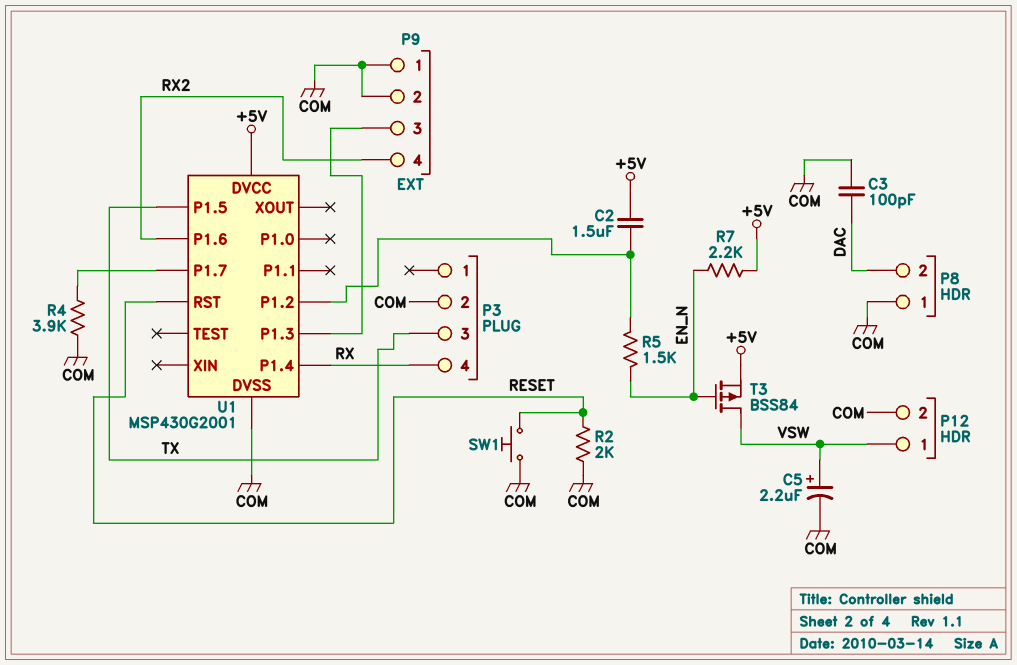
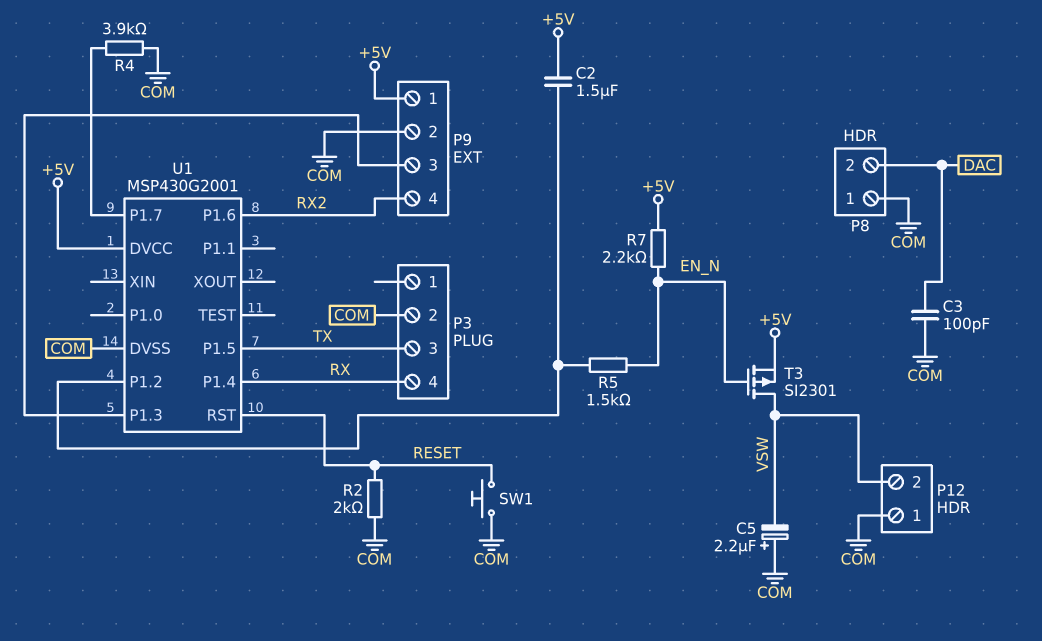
C5: 2.2uF (plus VSW, minus COM) -> 2.2uF (plus COM, minus VSW)
P9 pin 1: COM -> +5V
P12 pin 1: VSW -> COM
P12 pin 2: COM -> VSW
T3: PMOS BSS84 (G EN_N, D VSW, S +5V) -> PMOS SI2301 (G EN_N, D VSW, S +5V)

